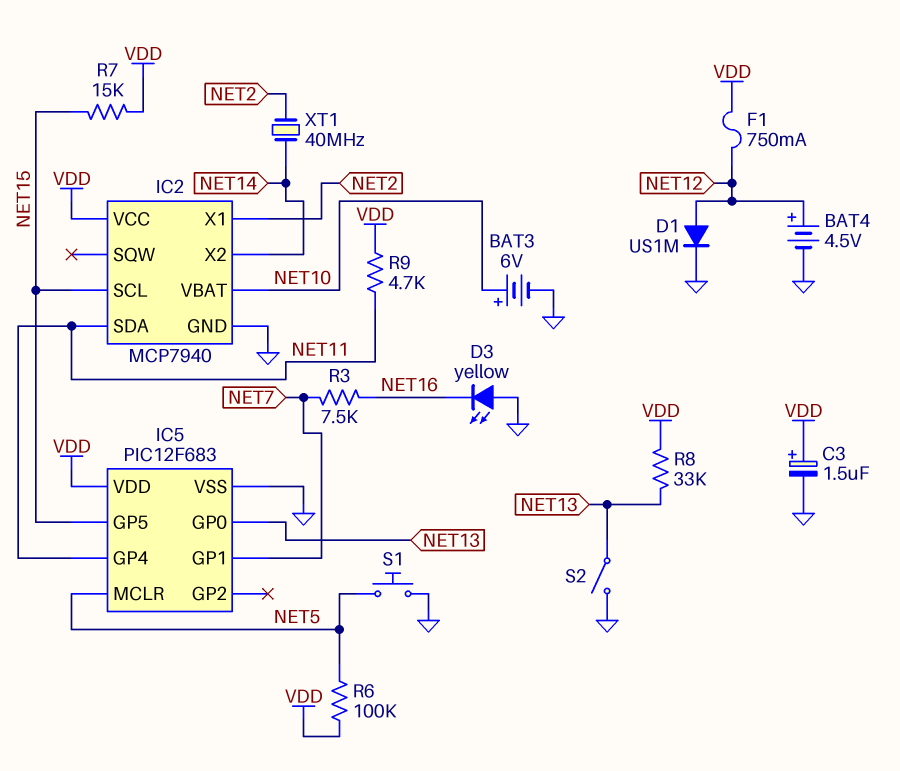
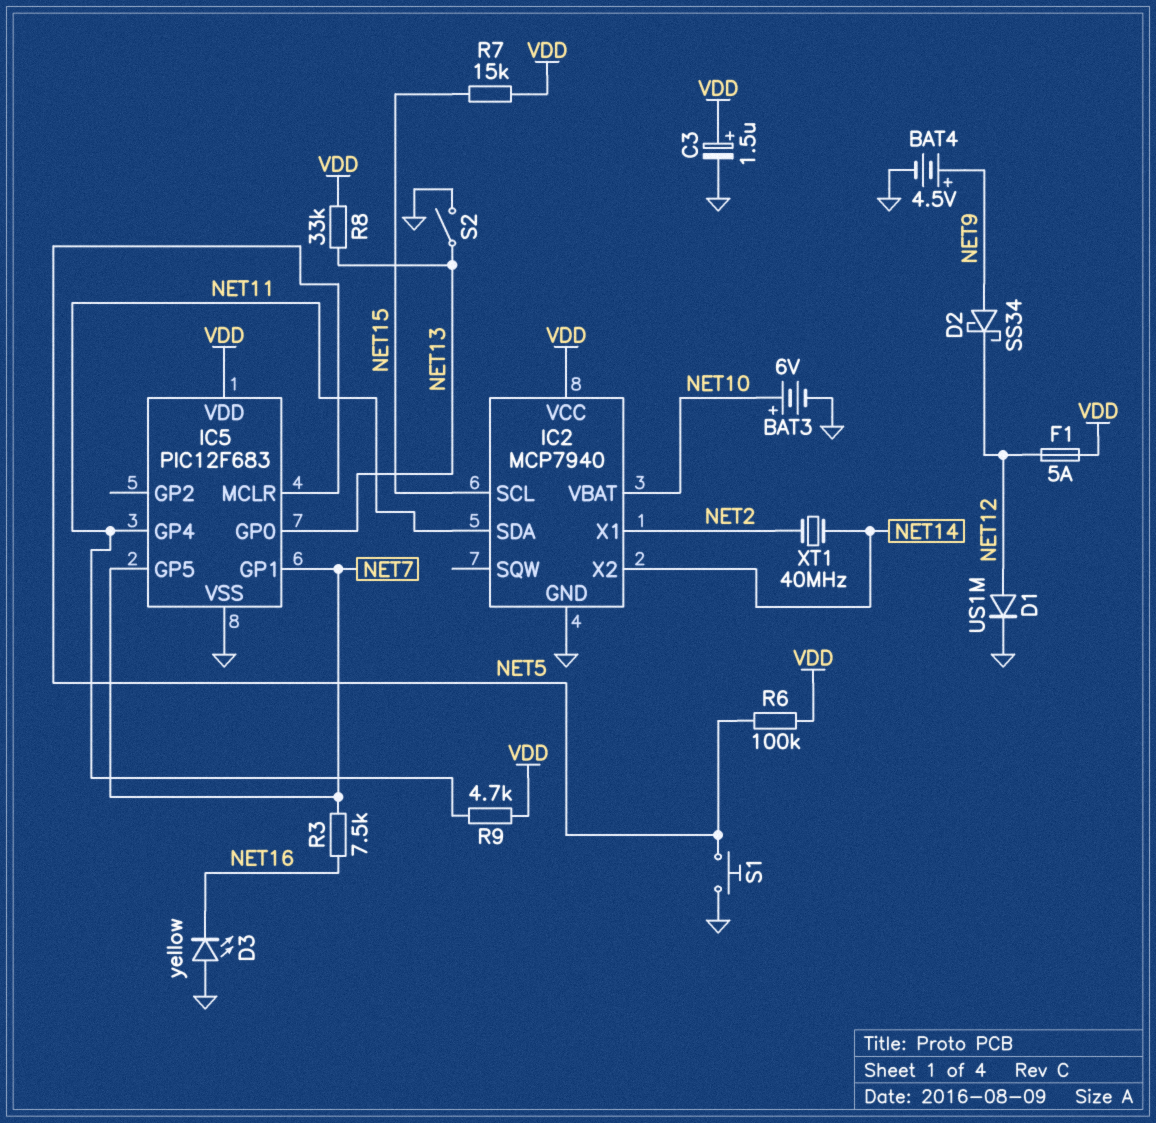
BAT4: 4.5V (plus NET12, minus GND) -> 4.5V (plus NET9, minus GND)
D2: none -> schottky SS34 (A NET9, K NET12)
F1: 750mA (NET12, VDD) -> 5A (NET12, VDD)
IC5 pin GP5: NET15 -> NET7

